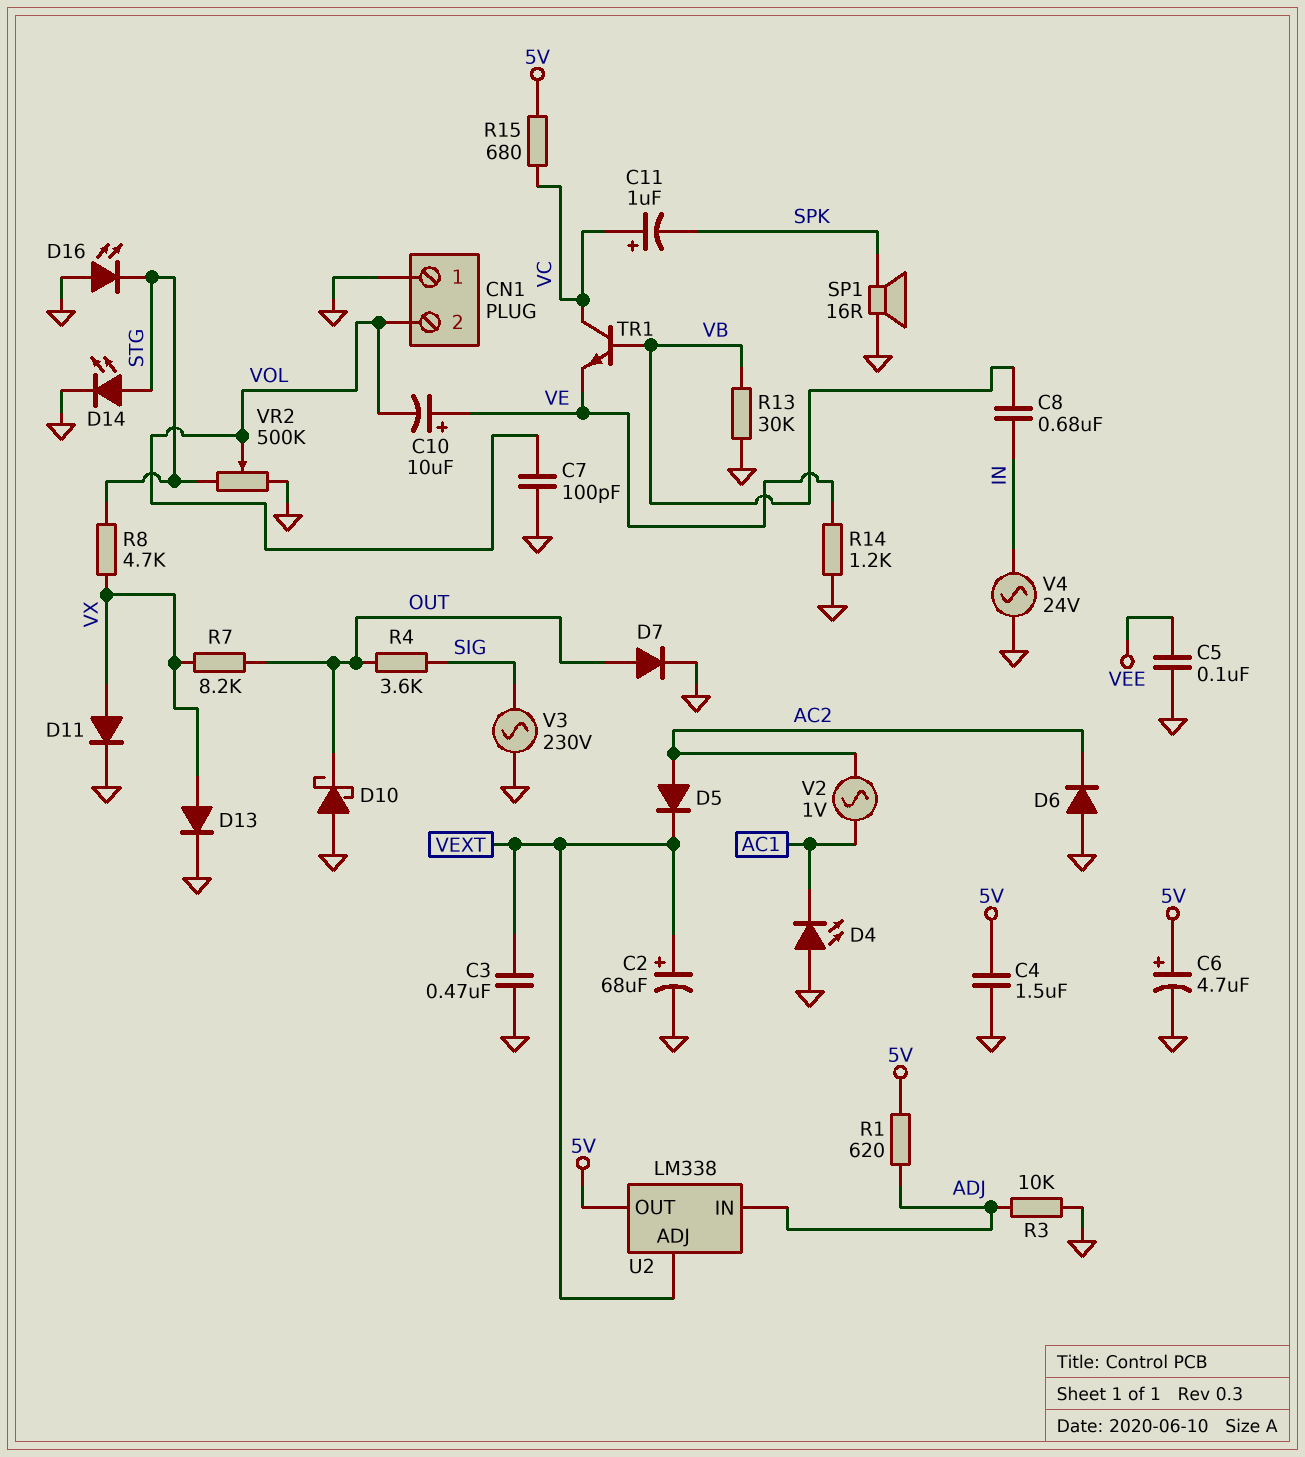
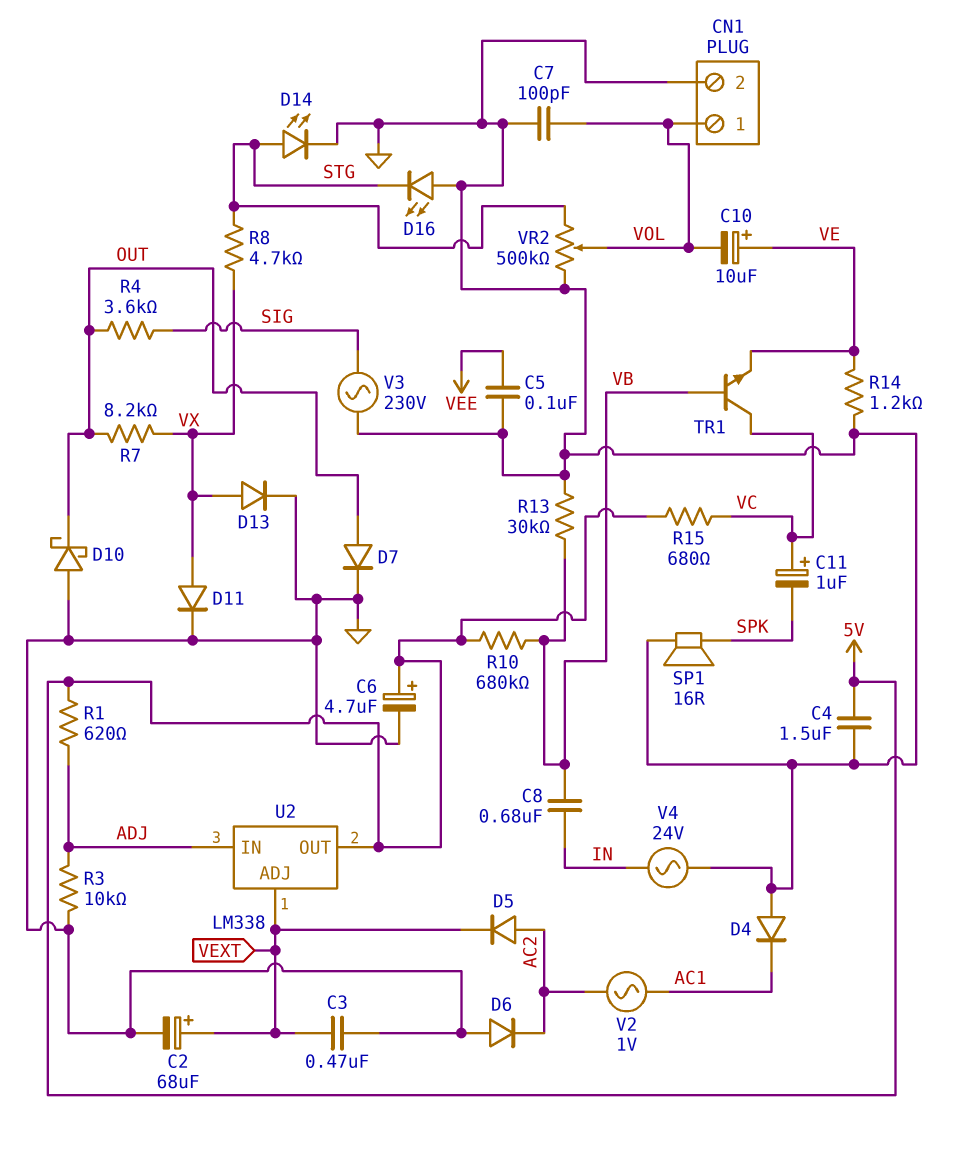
CN1 pin 1: GND -> VOL
CN1 pin 2: VOL -> GND
D4: LED (A GND, K AC1) -> diode (A GND, K AC1)
R10: none -> 680k (5V, VB)

